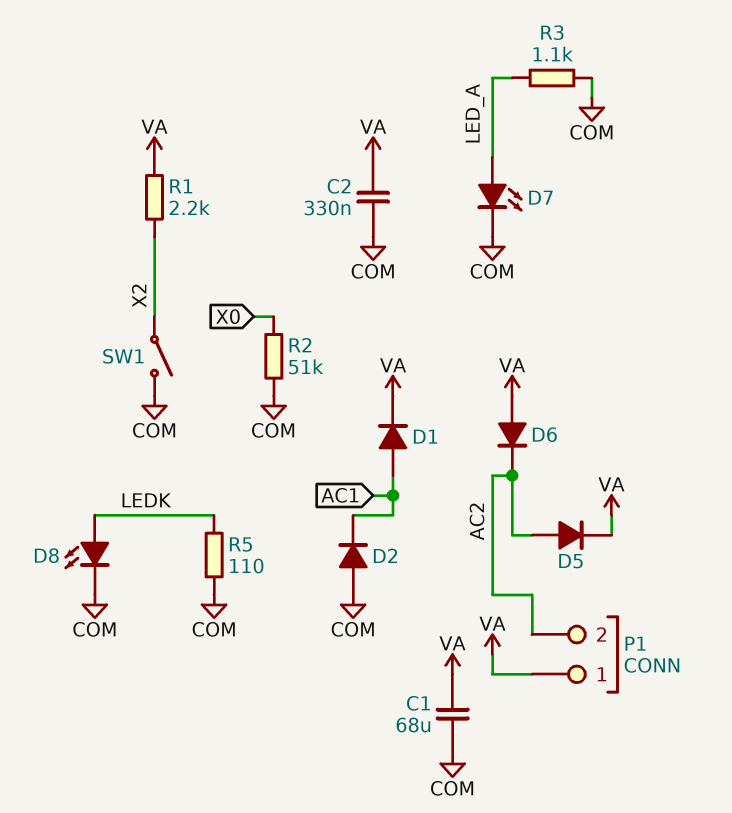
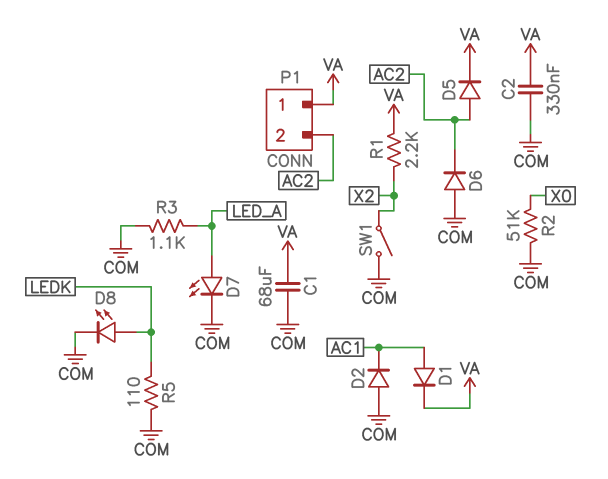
D6: diode (A VA, K AC2) -> diode (A COM, K AC2)

